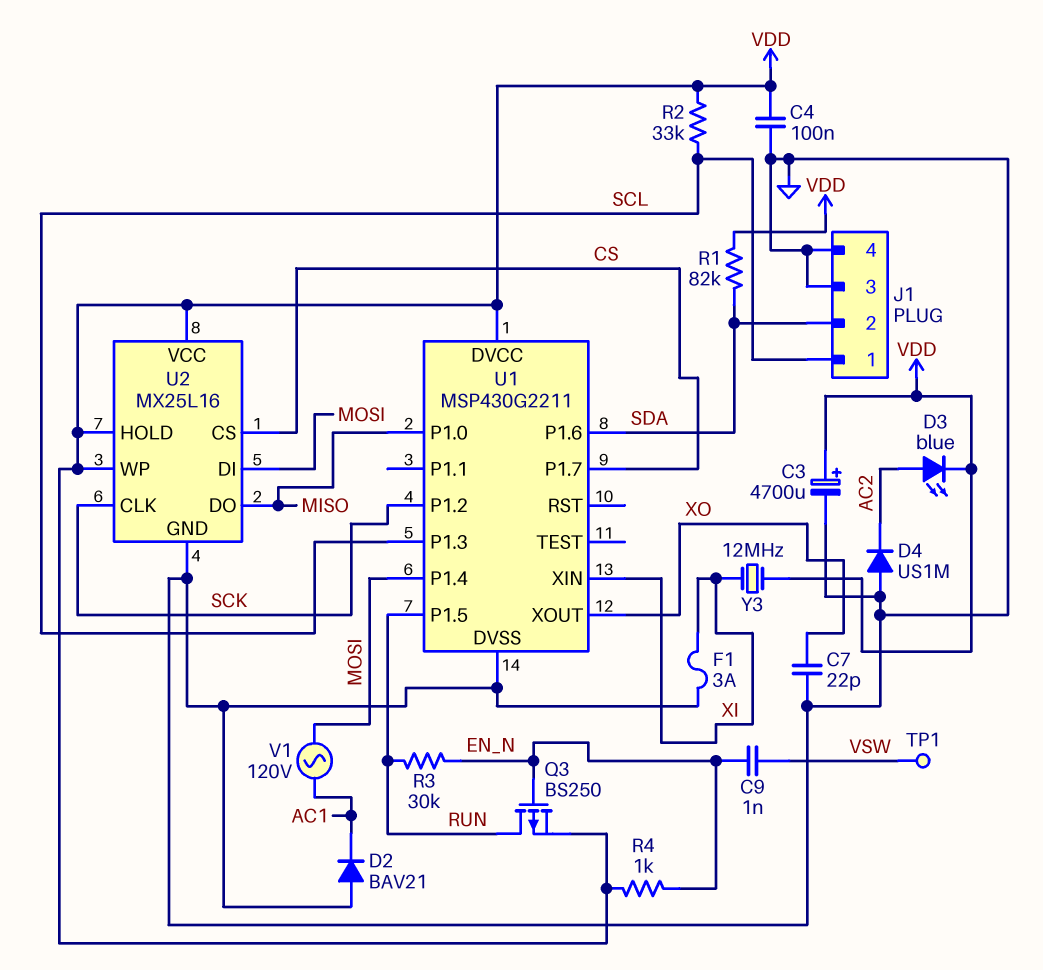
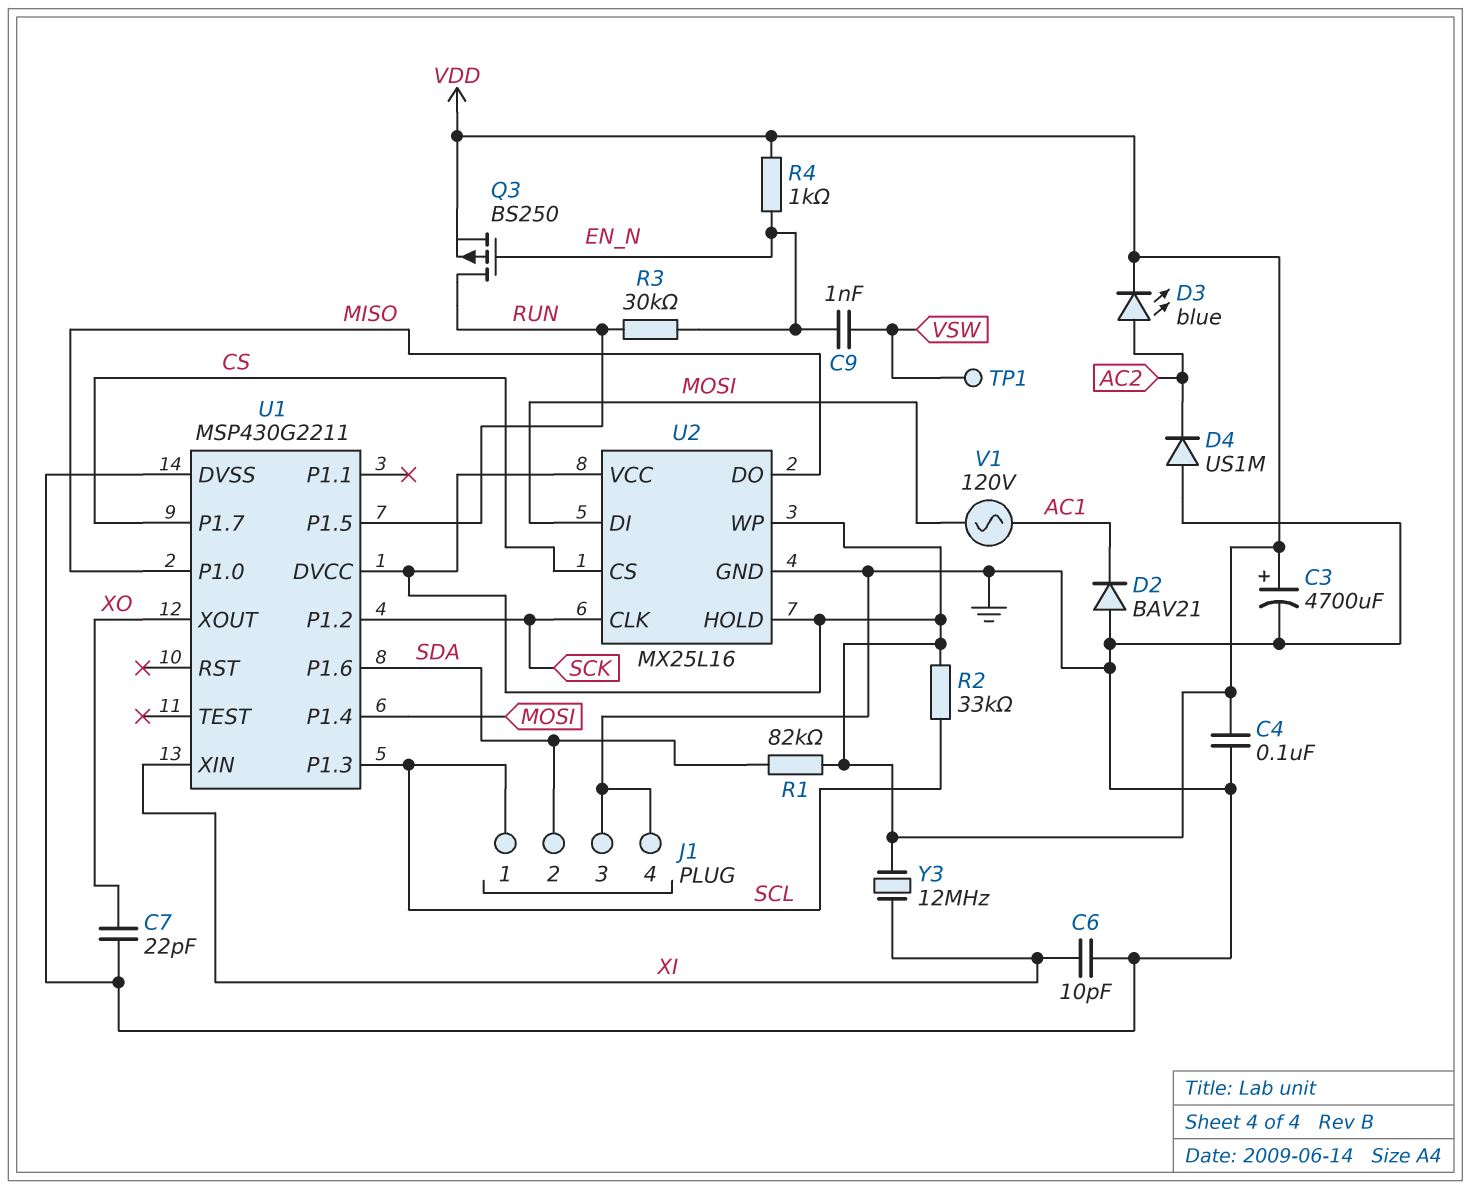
C6: none -> 10pF (GND, XI)
F1: 3A (GND, XI) -> none

